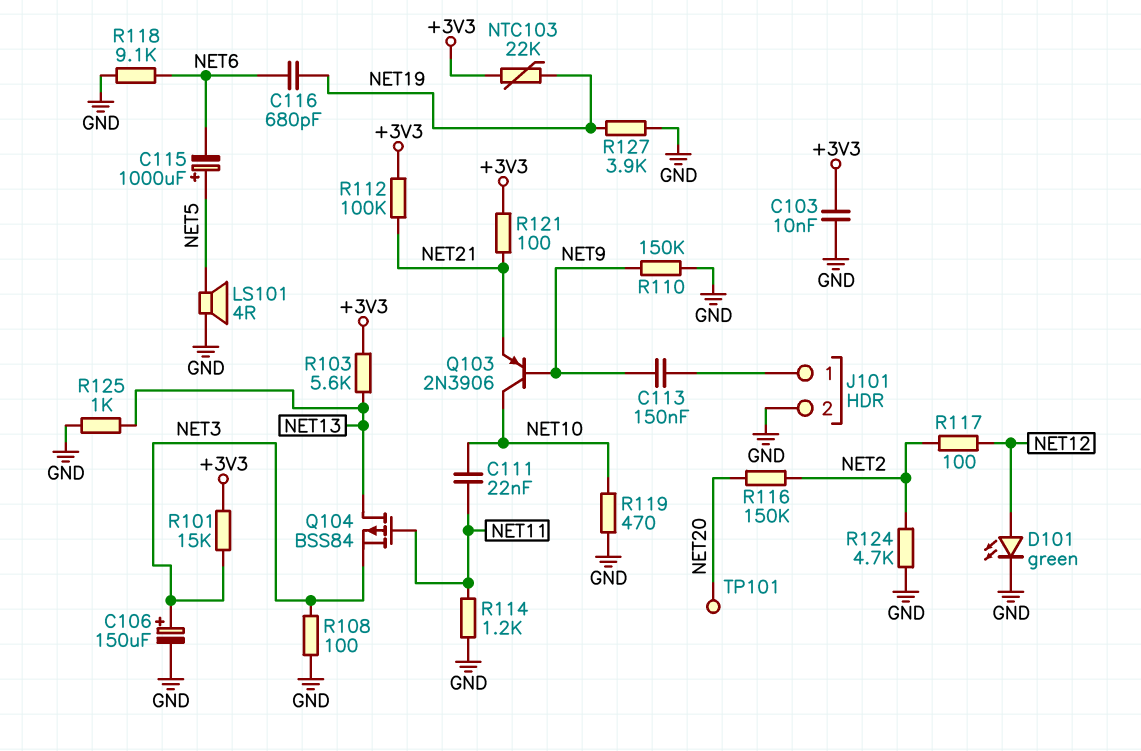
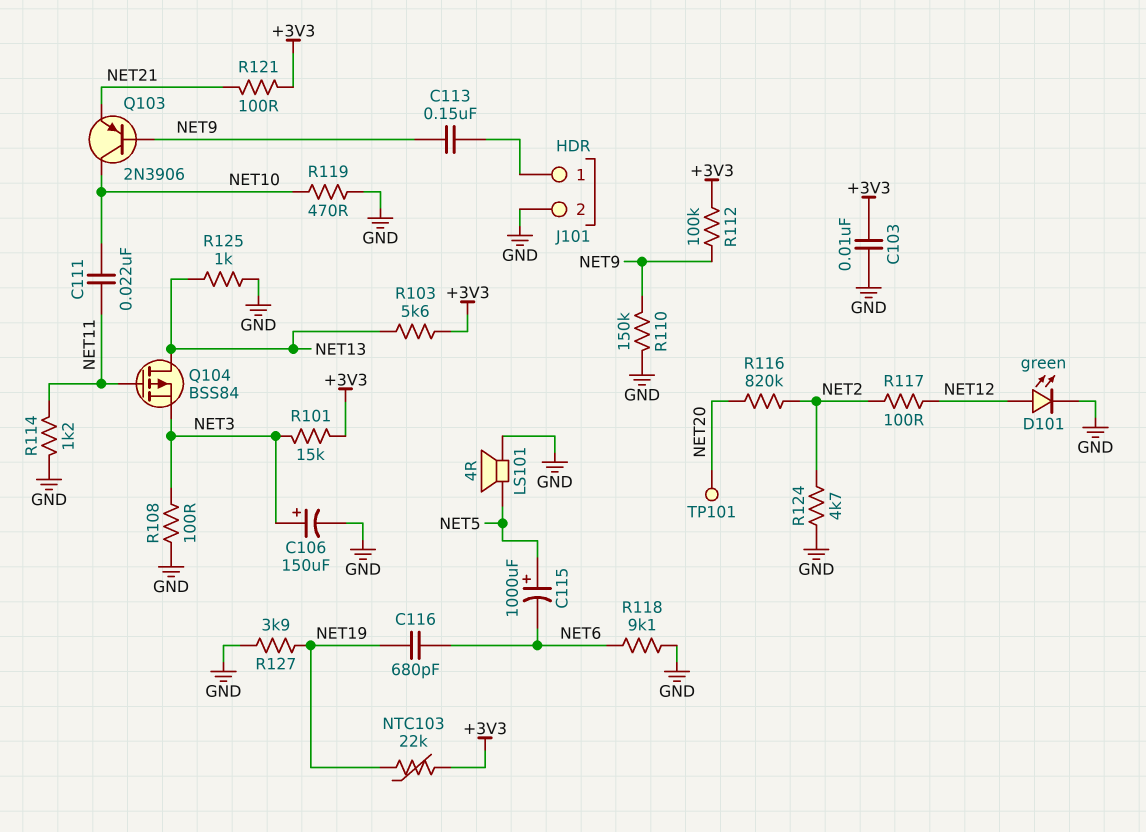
R112: 100k (+3V3, NET21) -> 100k (+3V3, NET9)
R116: 150k (NET2, NET20) -> 820k (NET2, NET20)

